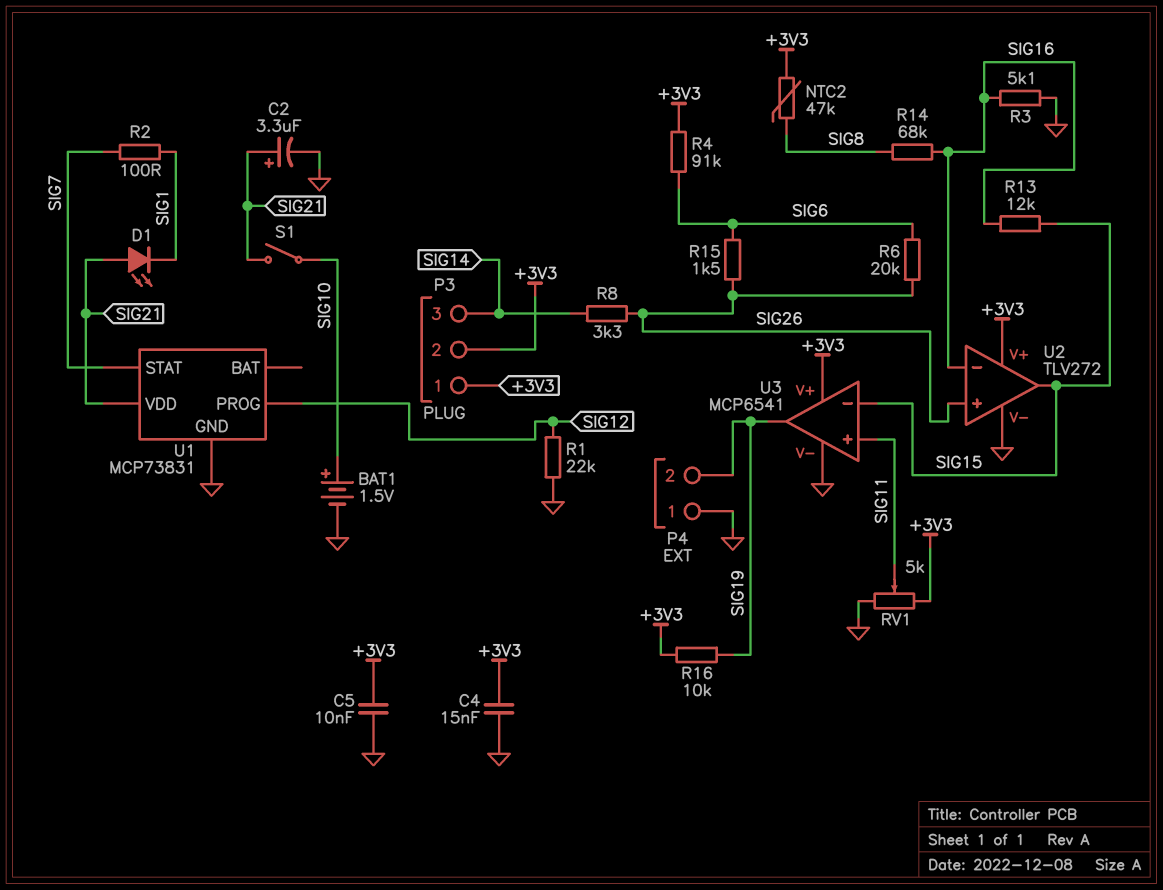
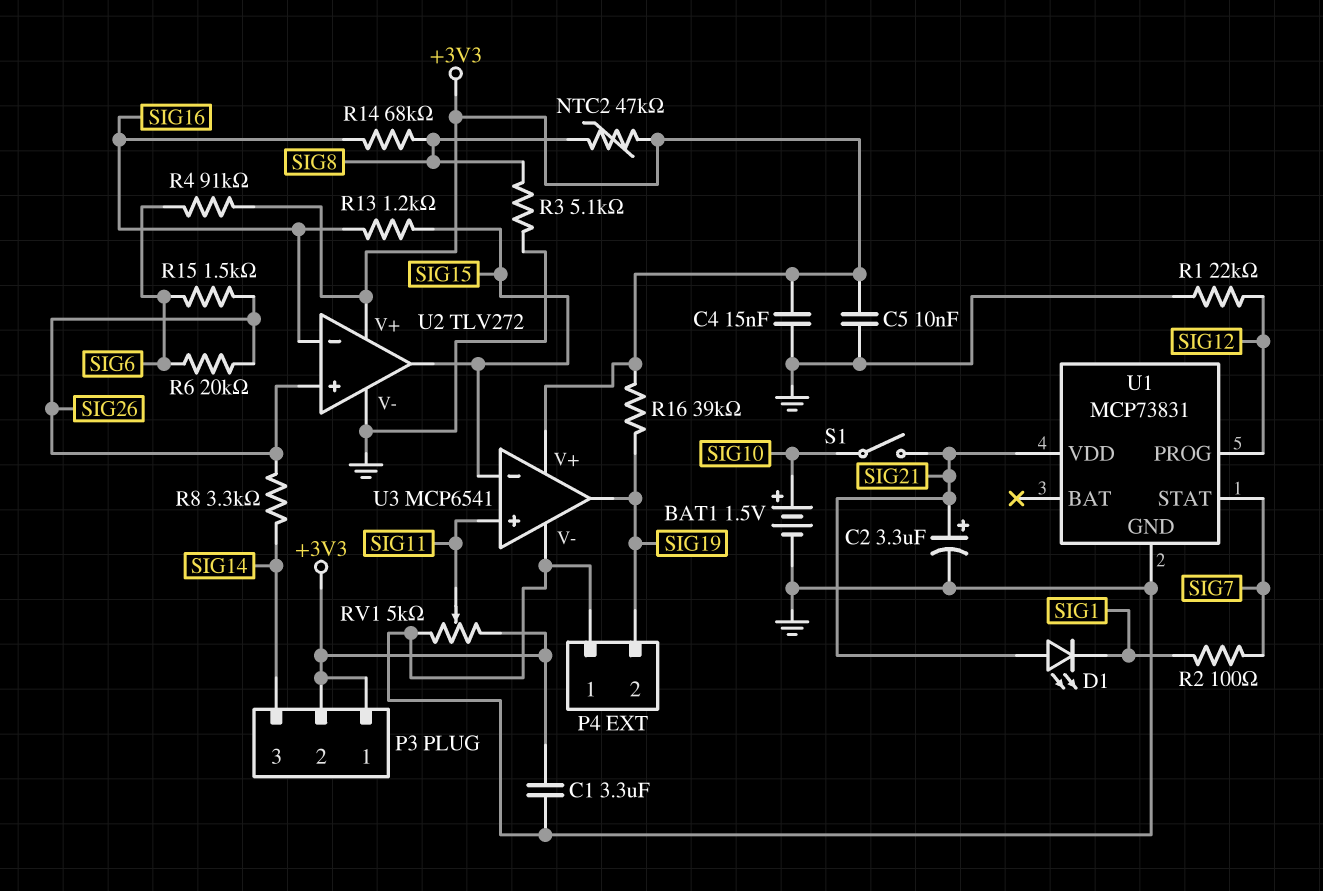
C1: none -> 3.3uF (+3V3, GND)
R3: 5.1k (GND, SIG16) -> 5.1k (GND, SIG8)
R13: 12k (SIG15, SIG16) -> 1.2k (SIG15, SIG16)
R16: 10k (+3V3, SIG19) -> 39k (+3V3, SIG19)

